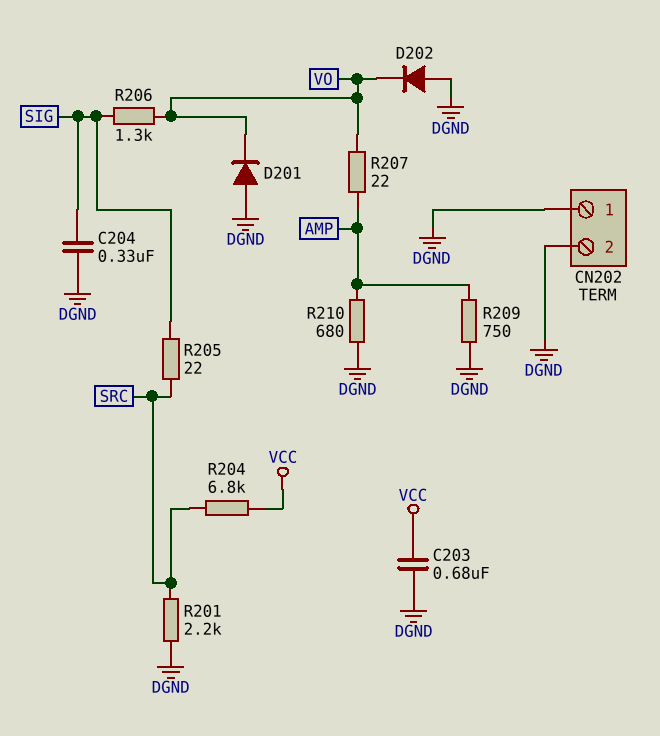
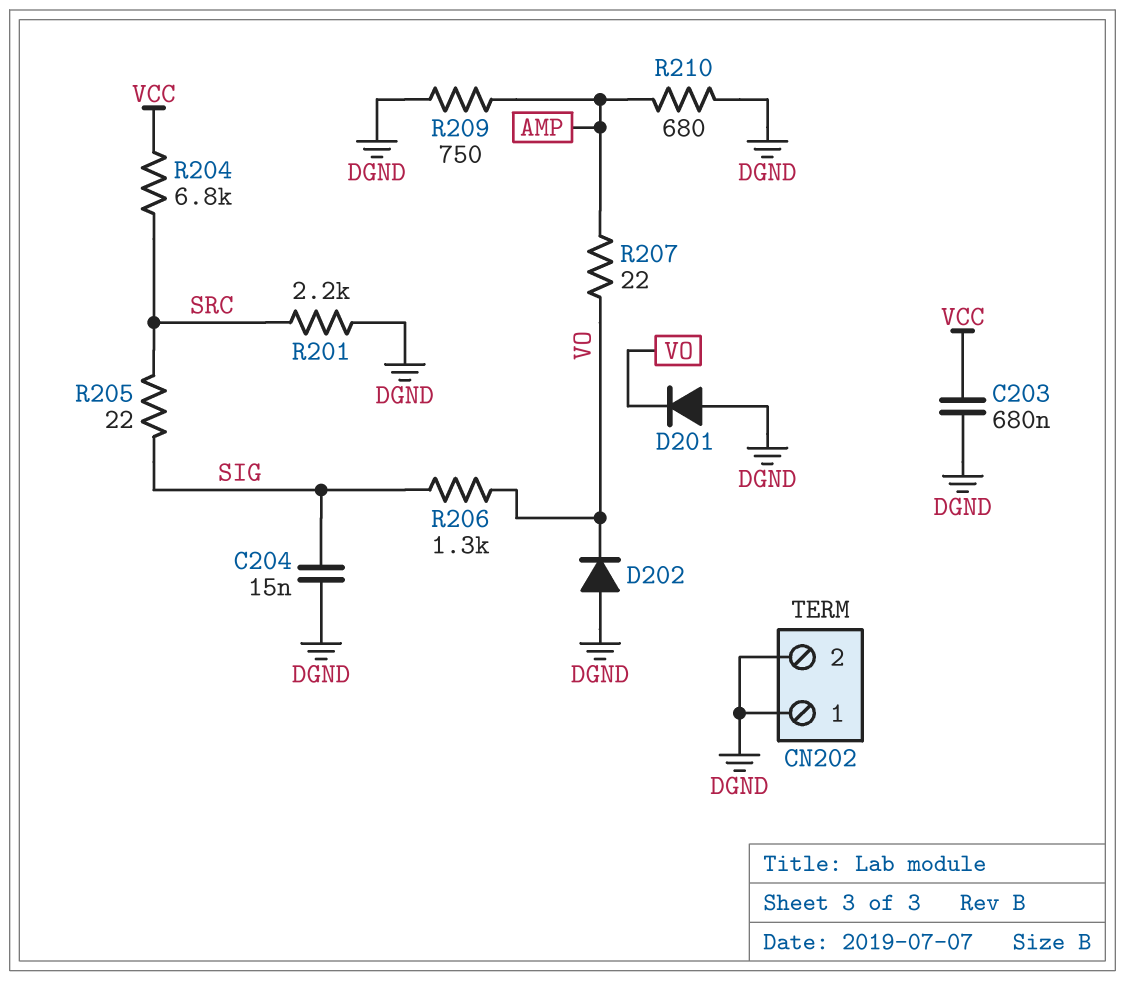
C204: 330nF (DGND, SIG) -> 15nF (DGND, SIG)

